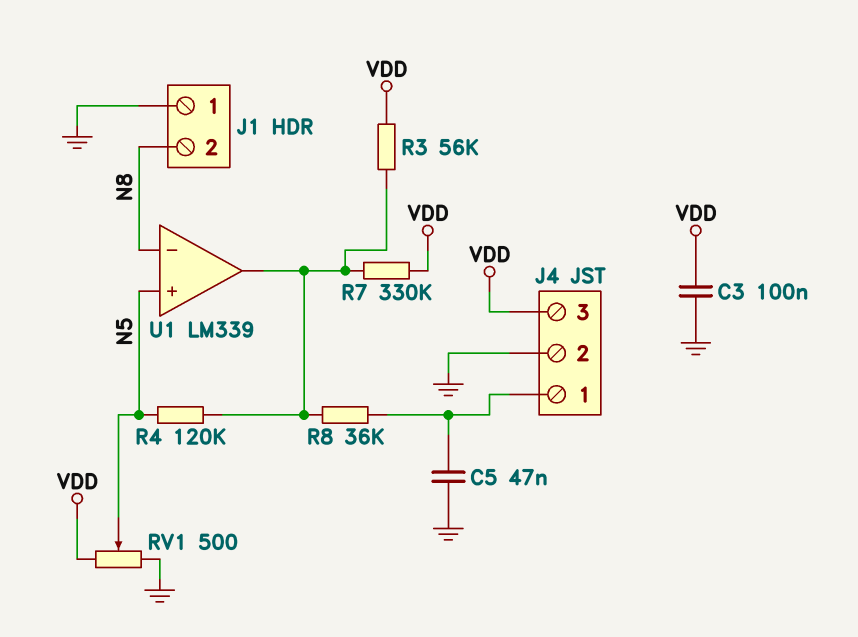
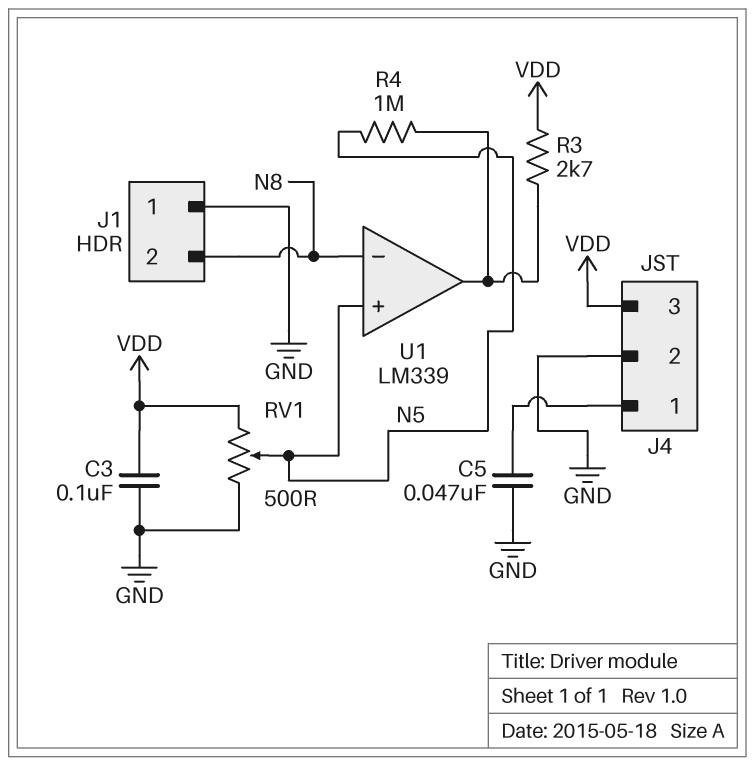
R3: 56k (U1/out, VDD) -> 2.7k (U1/out, VDD)
R4: 120k (N5, U1/out) -> 1M (N5, U1/out)
R7: 330k (U1/out, VDD) -> none
R8: 36k (J4/1, U1/out) -> none

